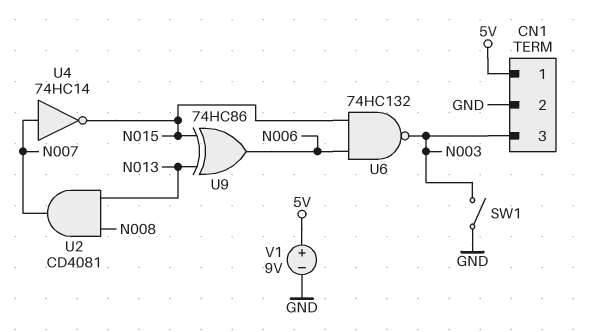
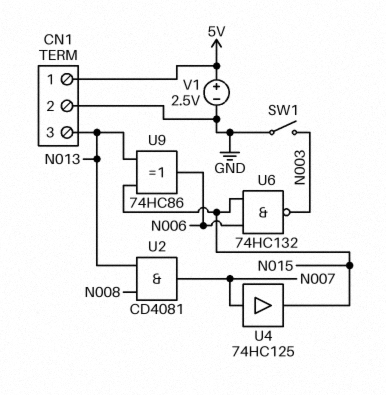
CN1 pin 3: N003 -> N013
U4: NOT 74HC14 (in N007, out N015) -> buffer 74HC125 (in N007, out N015)
V1: 9V (plus 5V, minus GND) -> 2.5V (plus 5V, minus GND)

